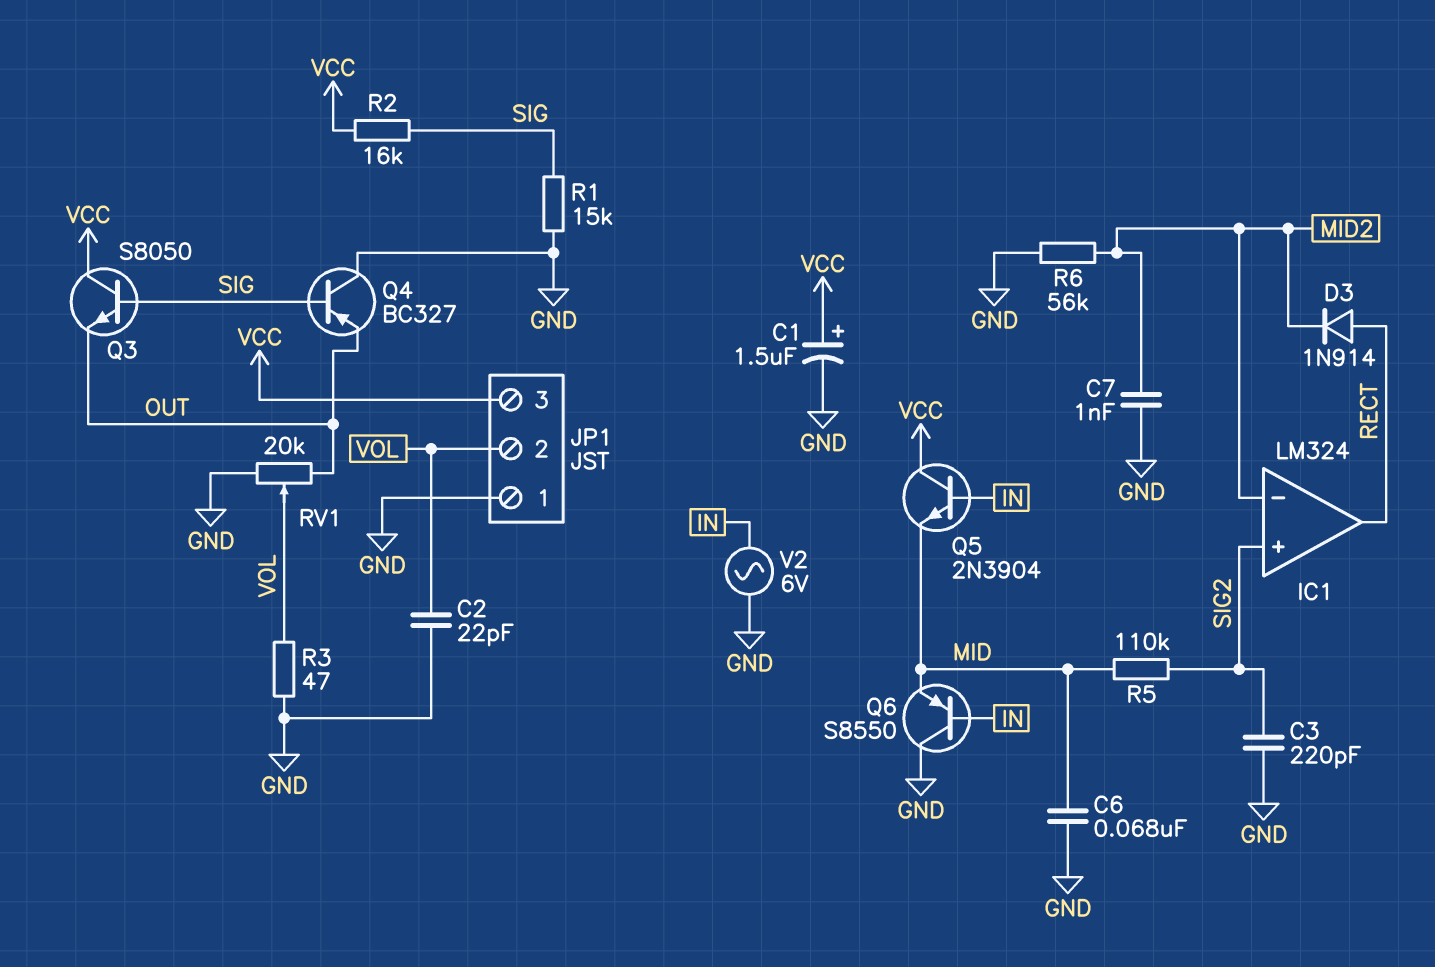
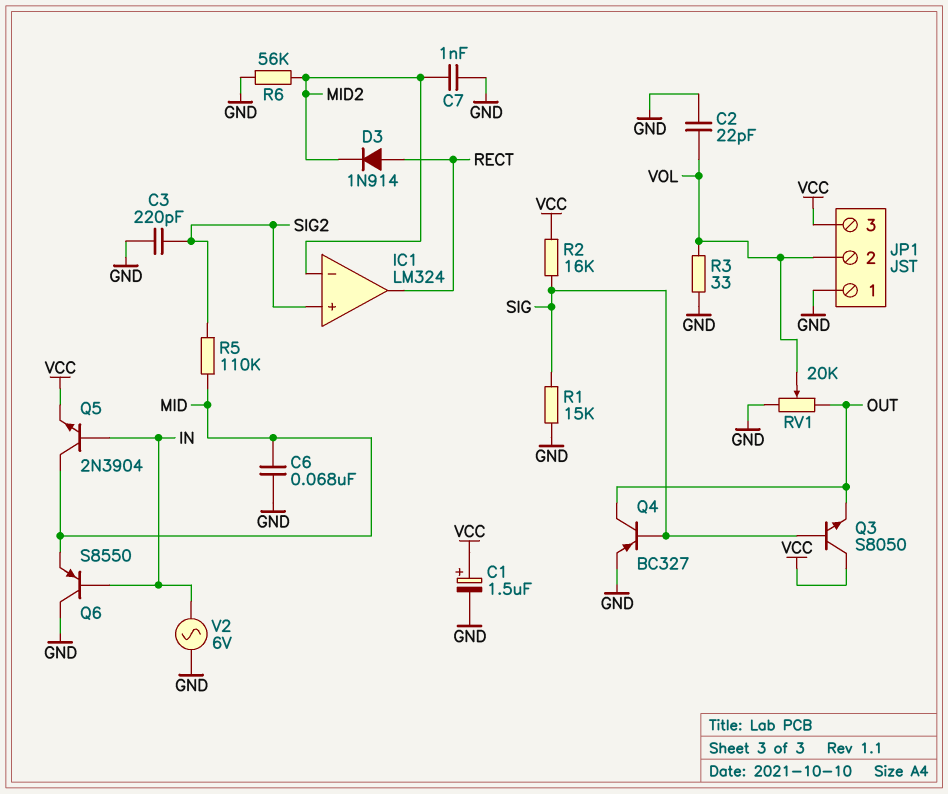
Q4: PNP BC327 (B SIG, C GND, E OUT) -> PNP BC327 (B SIG, C OUT, E GND)
Q5: NPN 2N3904 (B IN, C VCC, E MID) -> NPN 2N3904 (B IN, C MID, E VCC)
R3: 47 (GND, VOL) -> 33 (GND, VOL)

